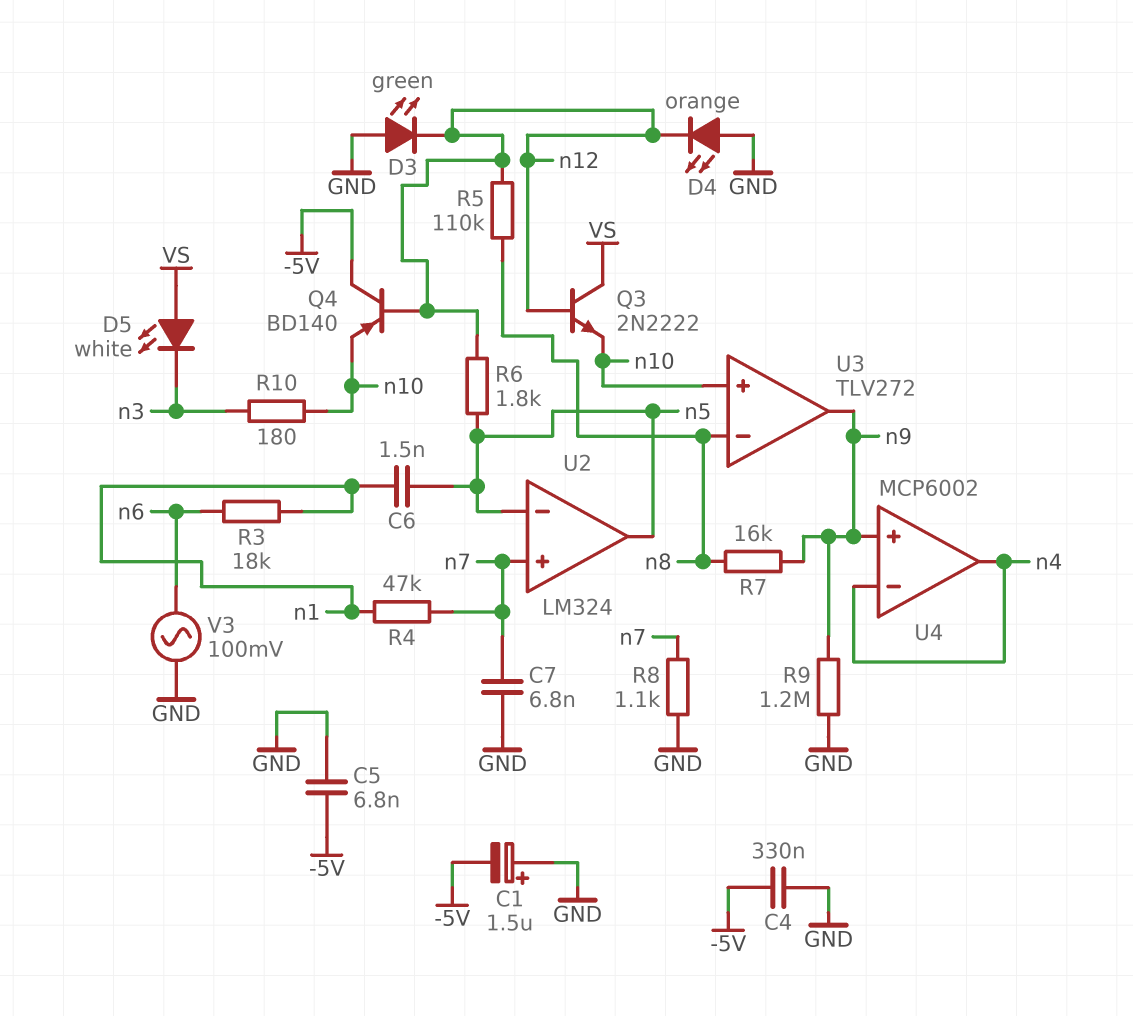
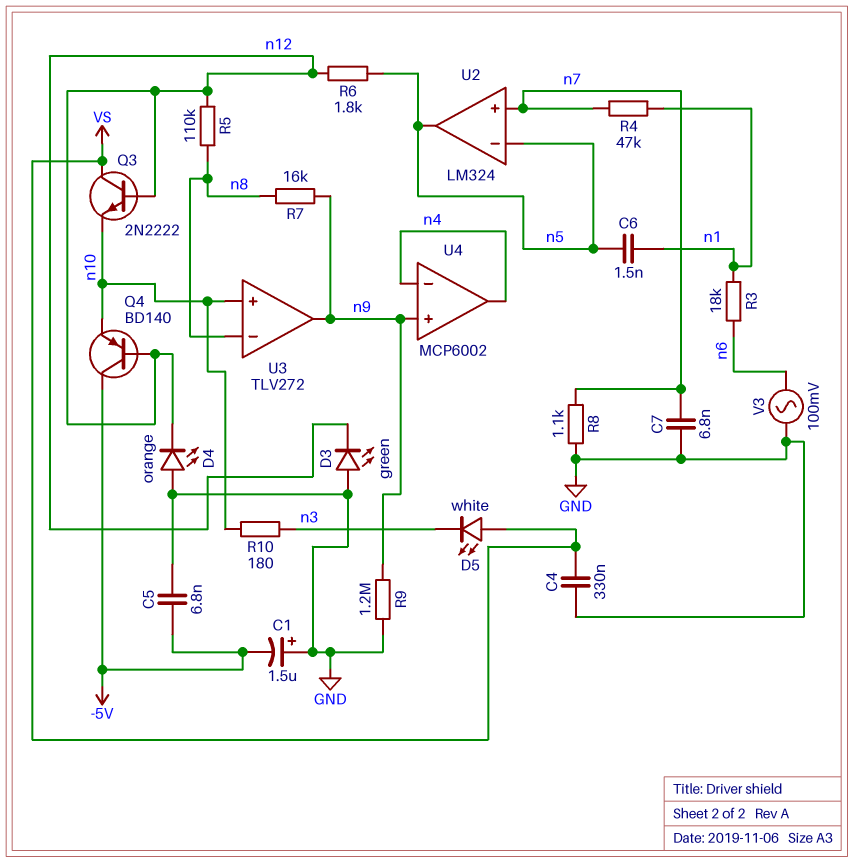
C4: 330nF (-5V, GND) -> 330nF (GND, VS)

